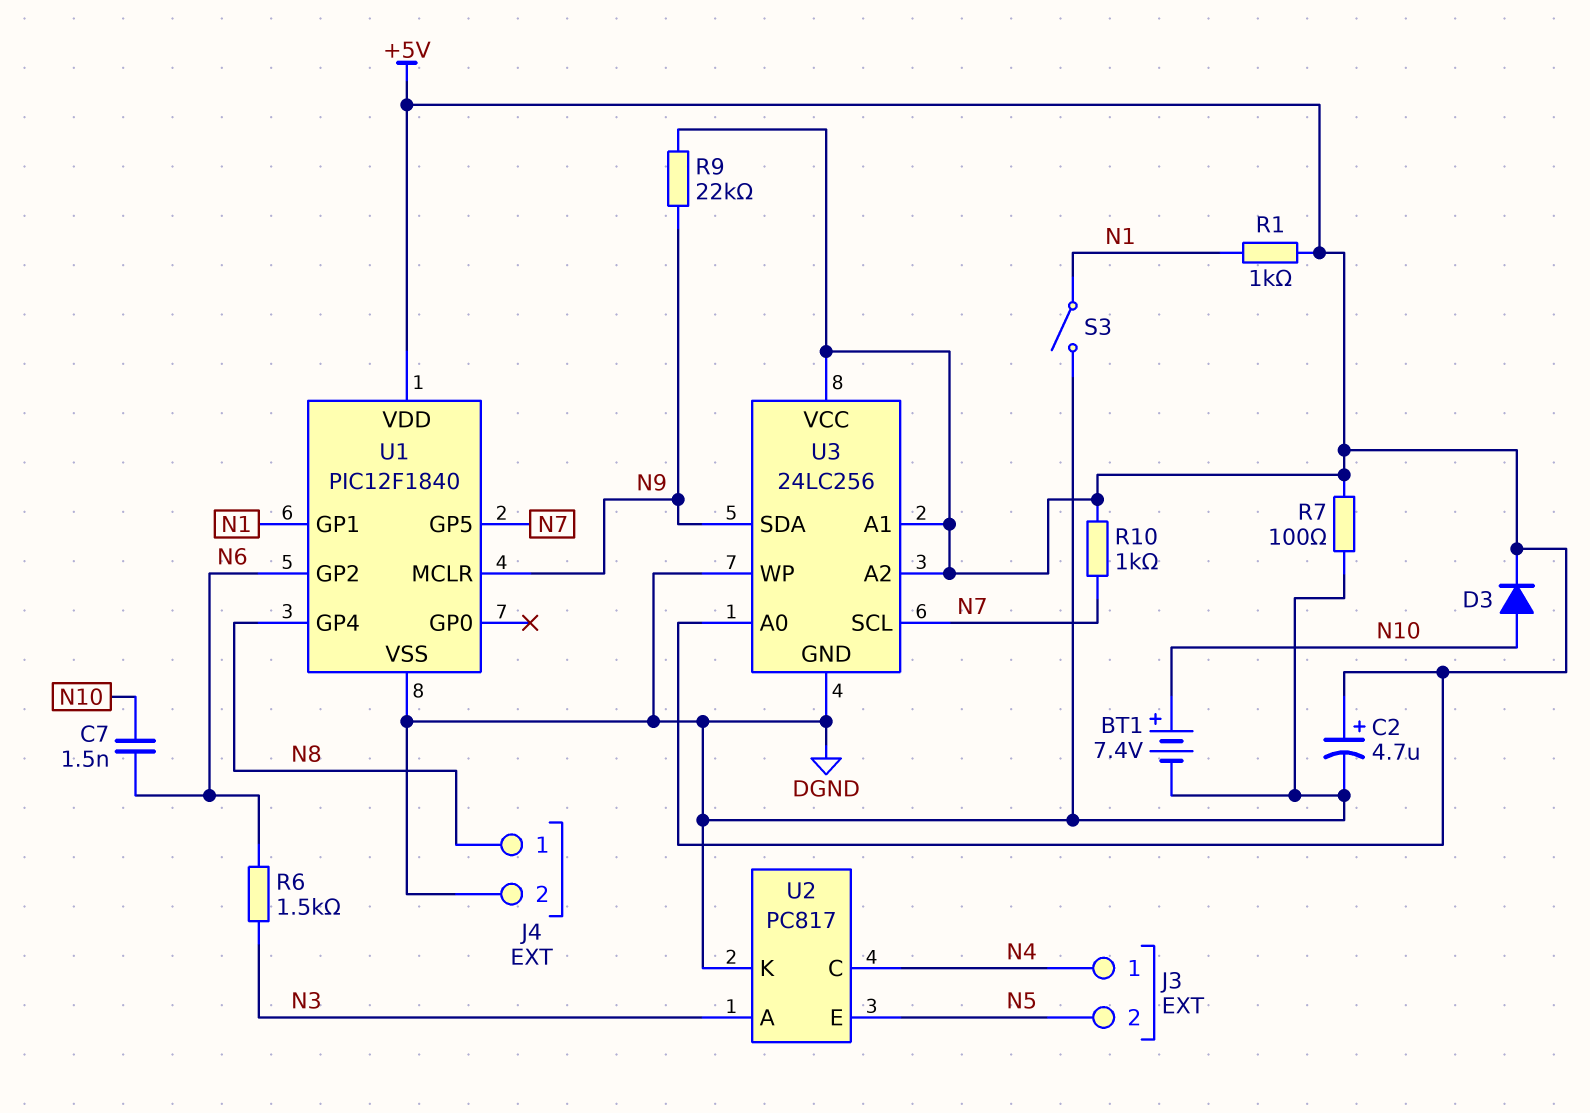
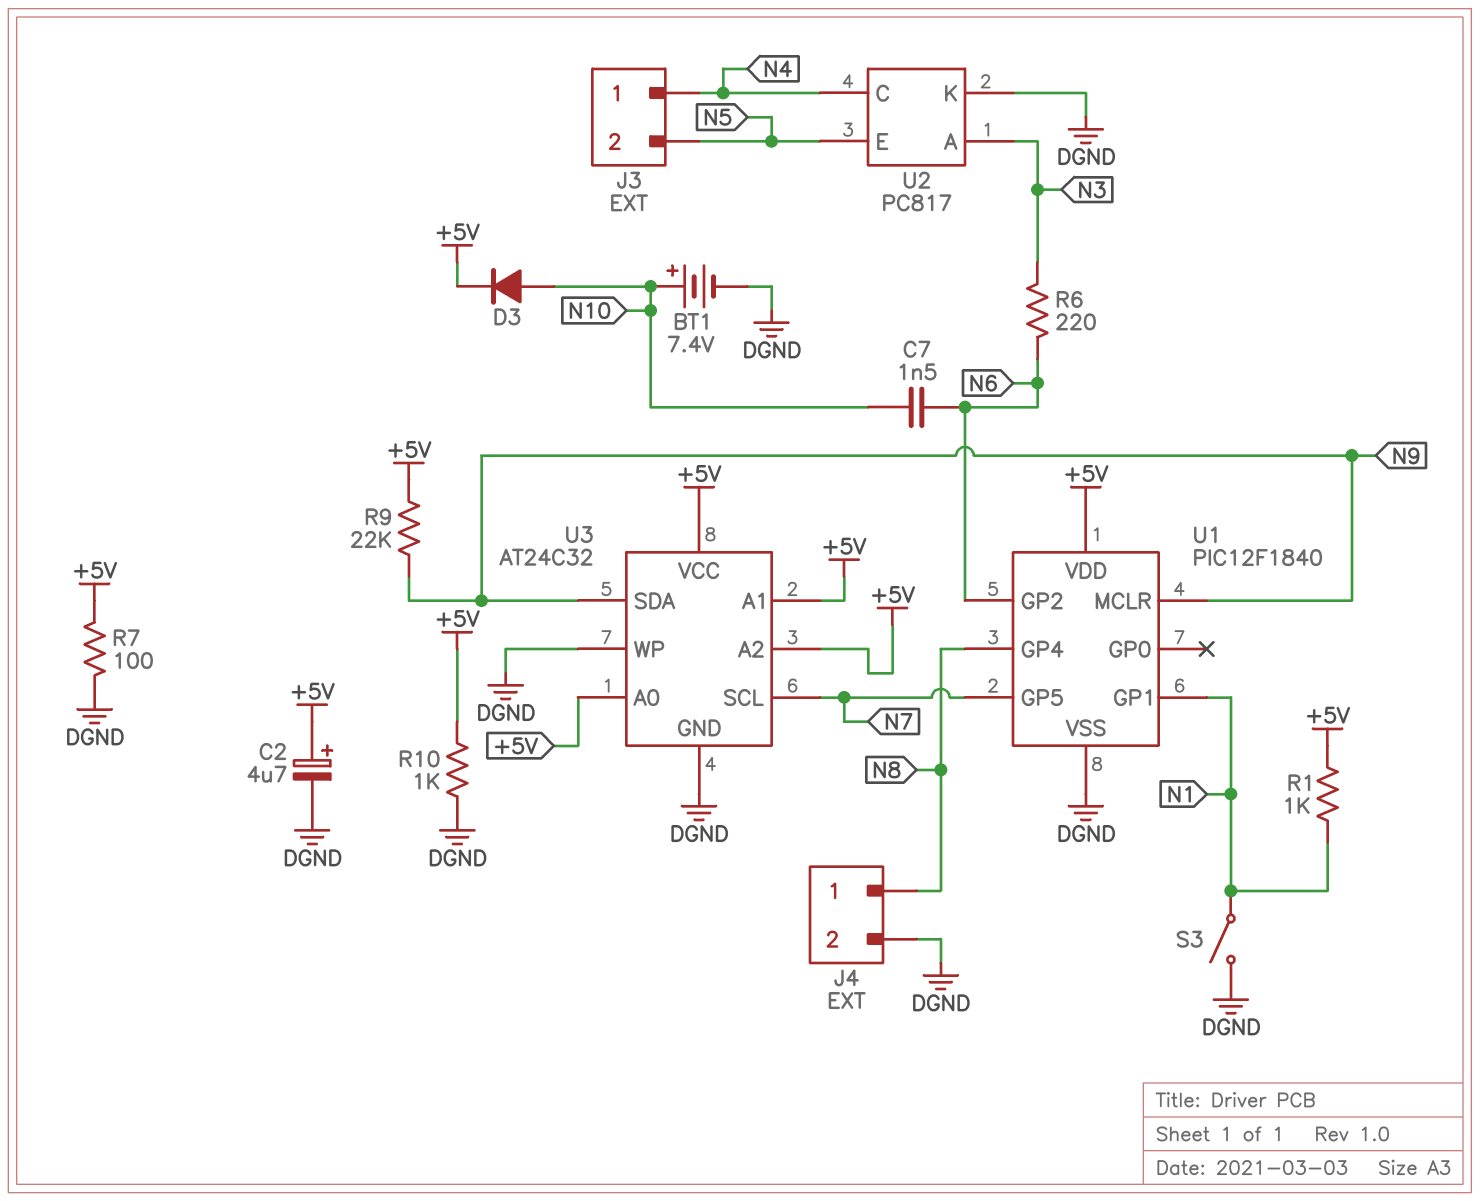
R6: 1.5k (N3, N6) -> 220 (N3, N6)
R10: 1k (+5V, N7) -> 1k (+5V, DGND)
U3: 24LC256 -> AT24C32

